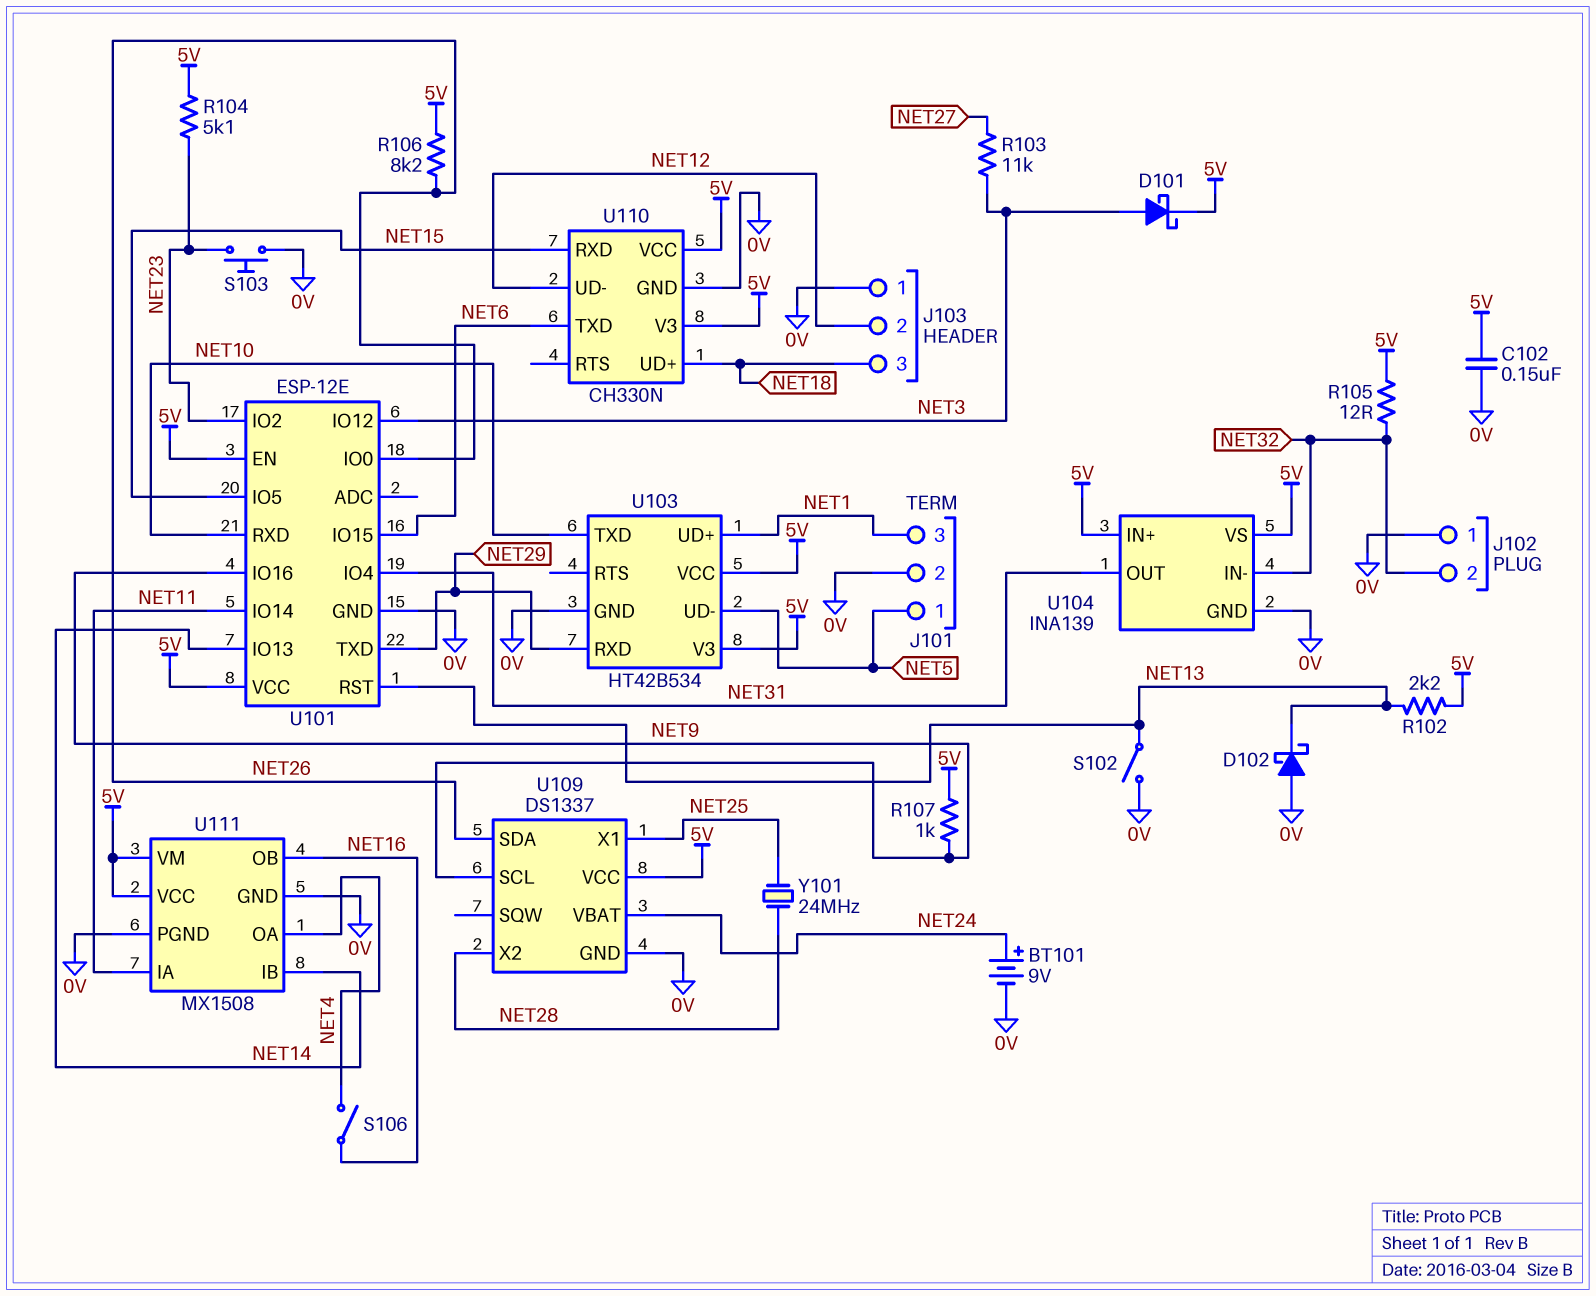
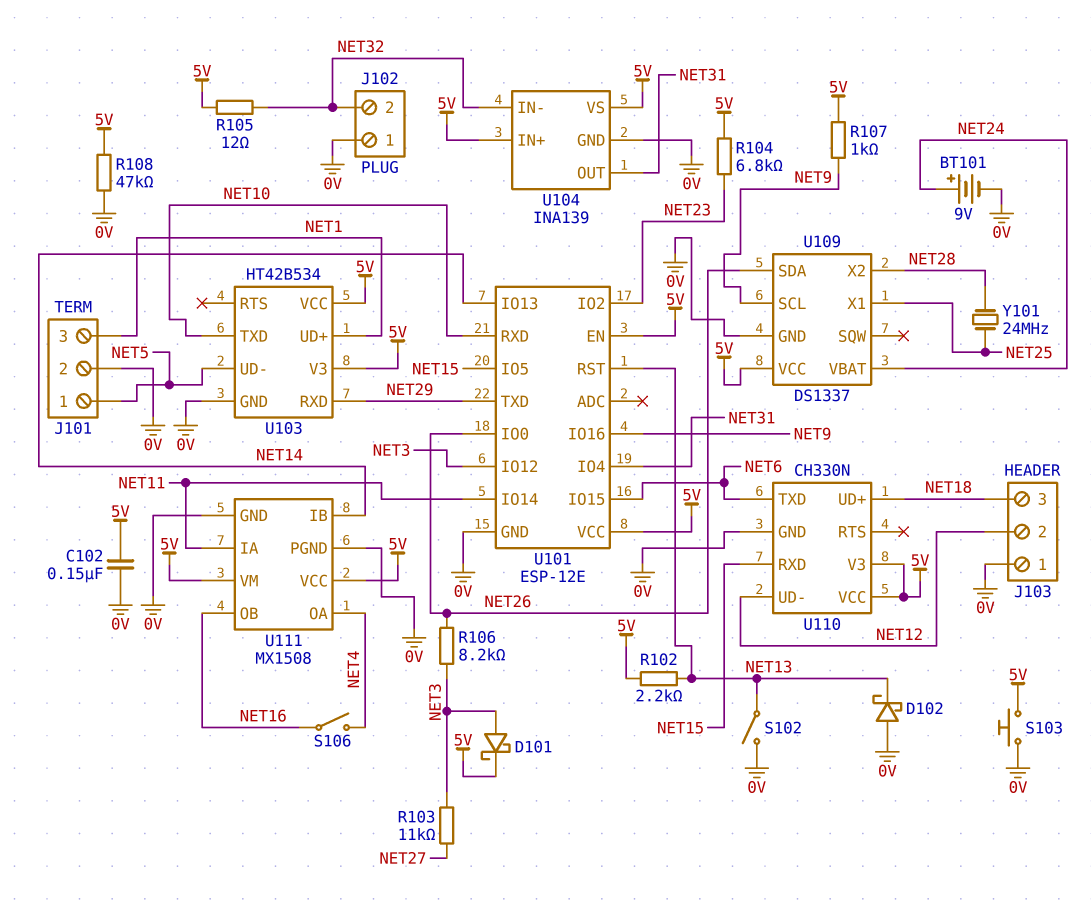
R104: 5.1k (5V, NET23) -> 6.8k (5V, NET23)
R106: 8.2k (5V, NET26) -> 8.2k (NET3, NET26)
R108: none -> 47k (0V, 5V)
S103: button (0V, NET23) -> button (0V, 5V)

